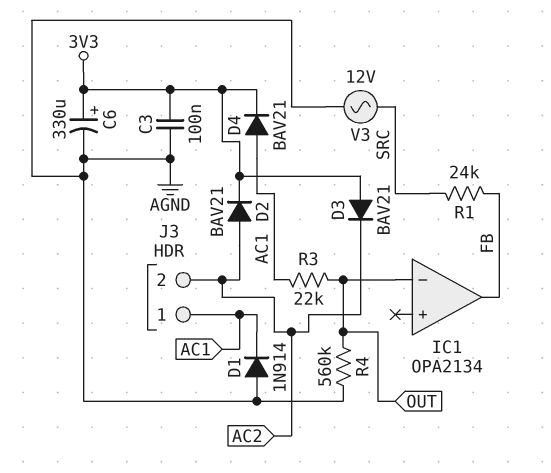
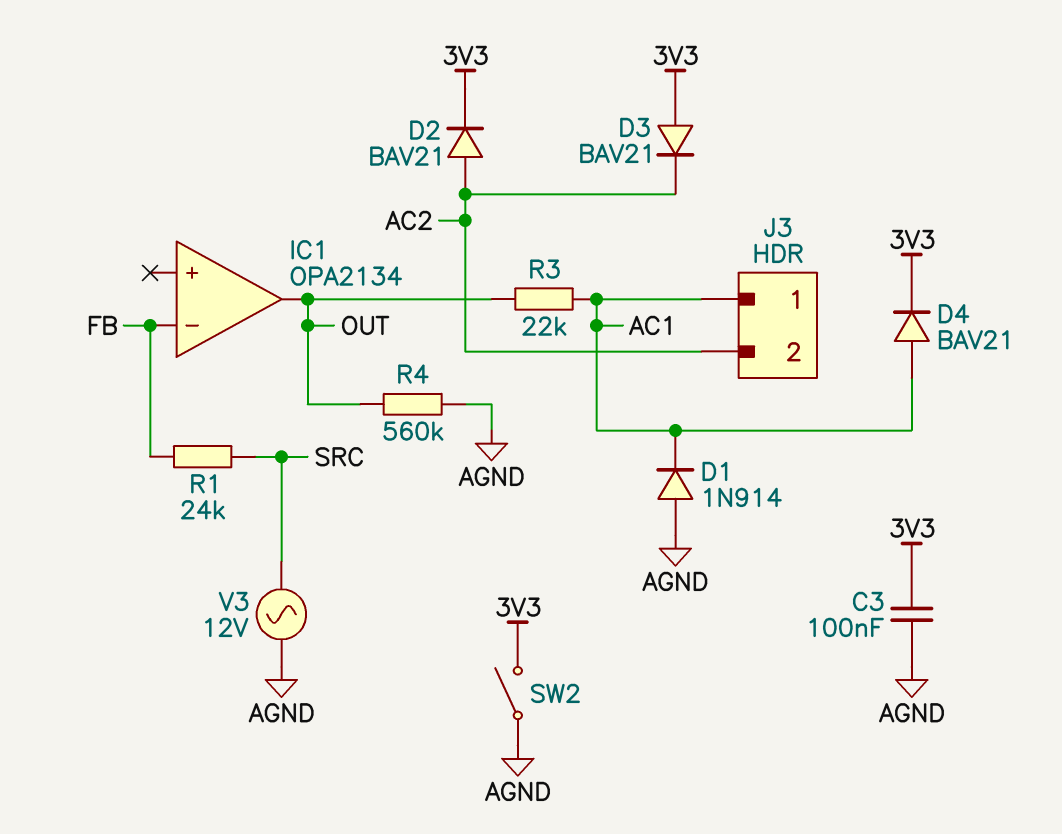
C6: 330uF (plus 3V3, minus AGND) -> none
IC1 pin in-: OUT -> FB
IC1 pin out: FB -> OUT
SW2: none -> switch (3V3, AGND)

